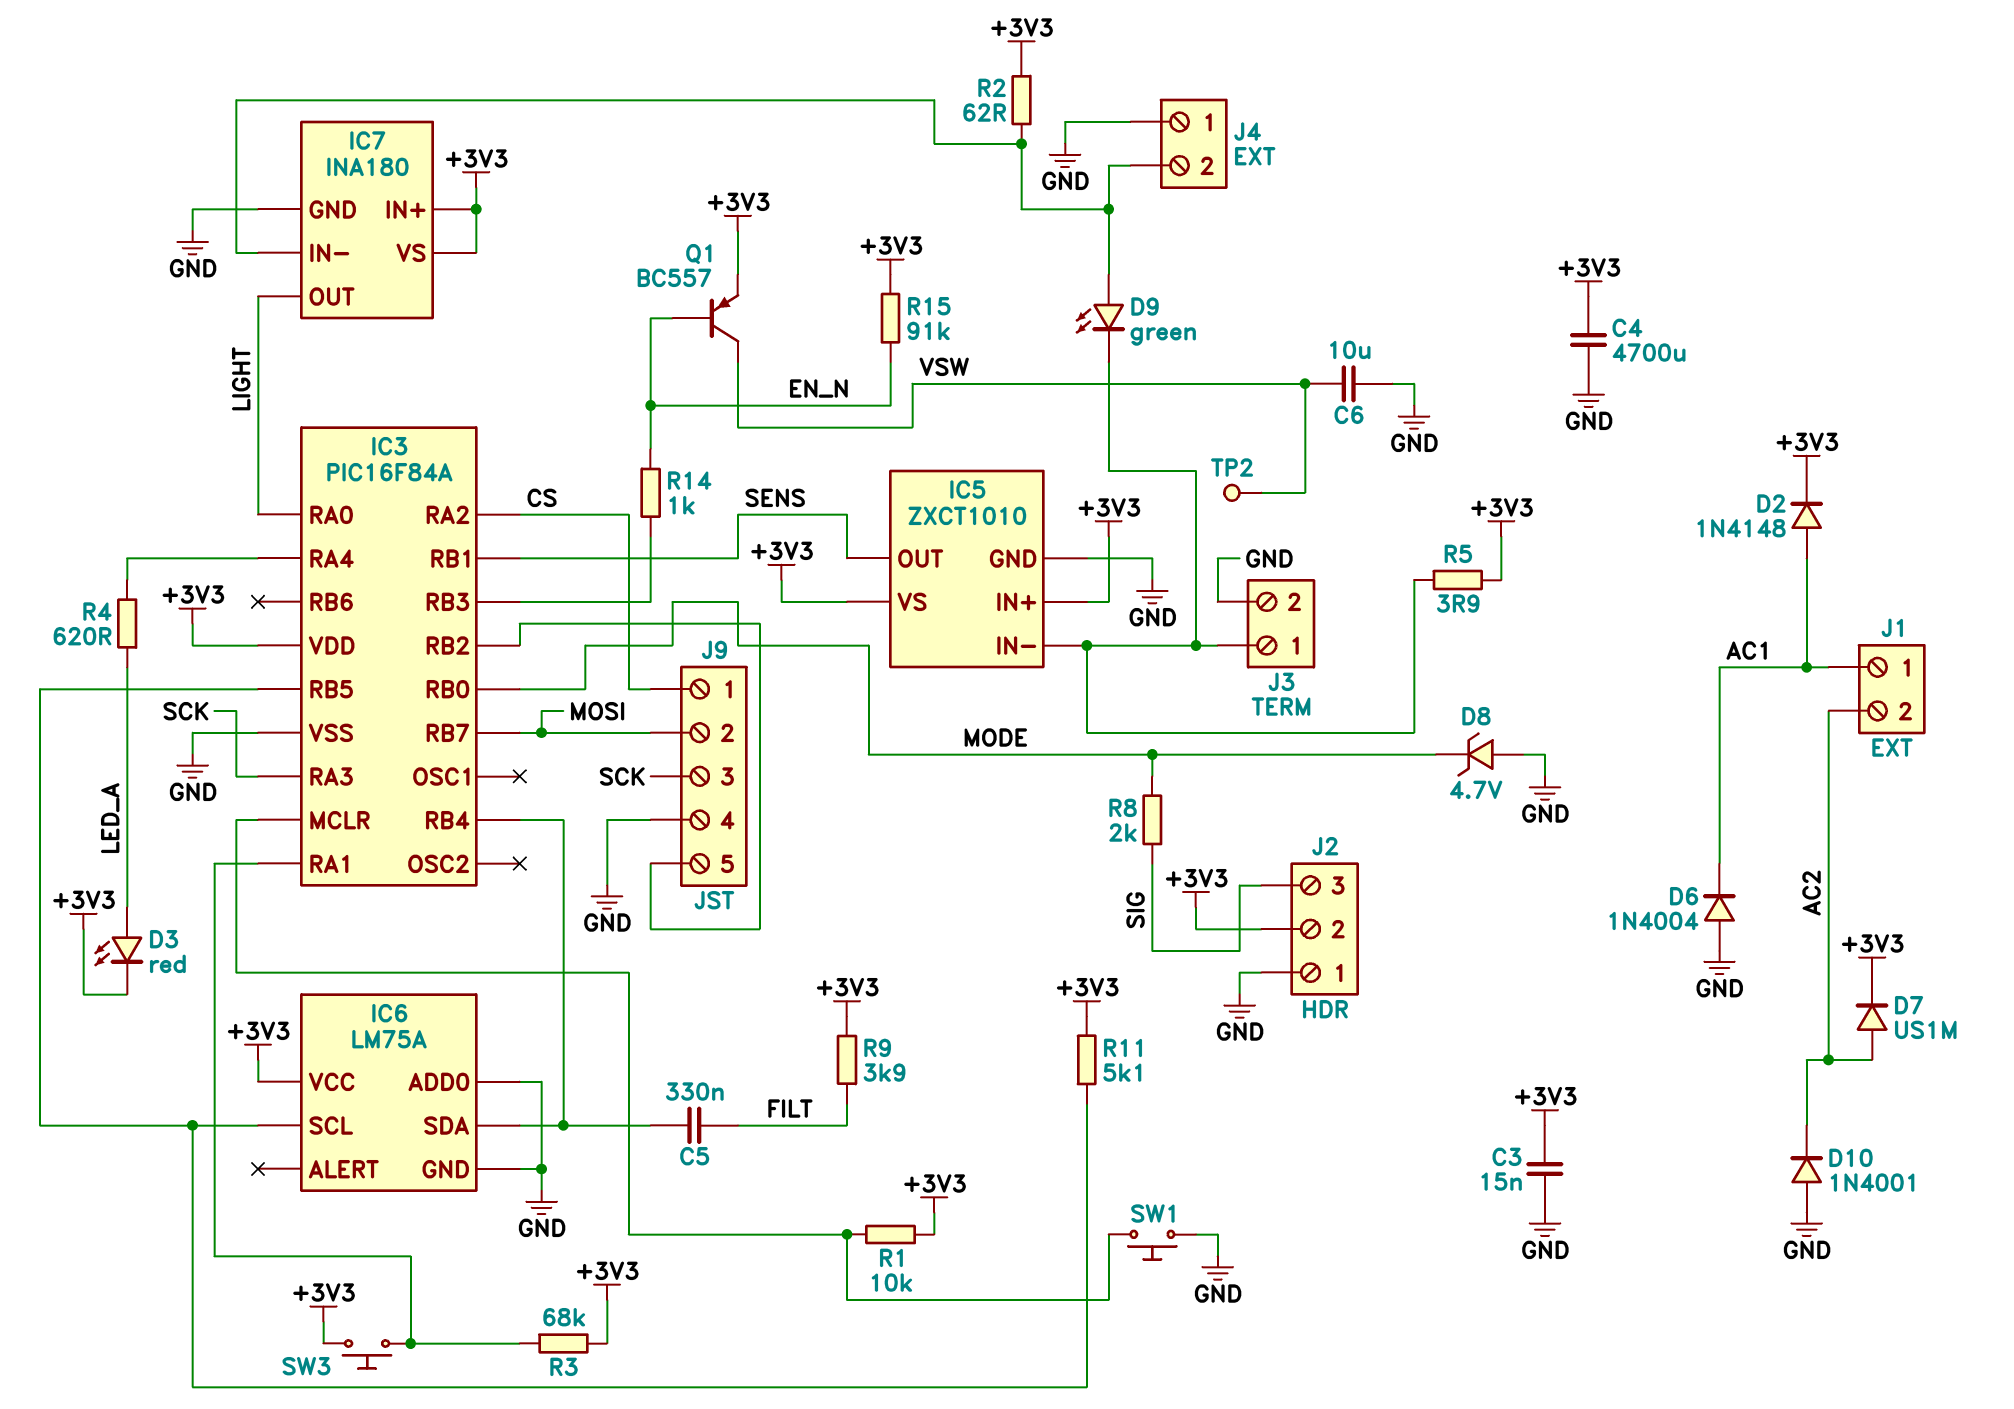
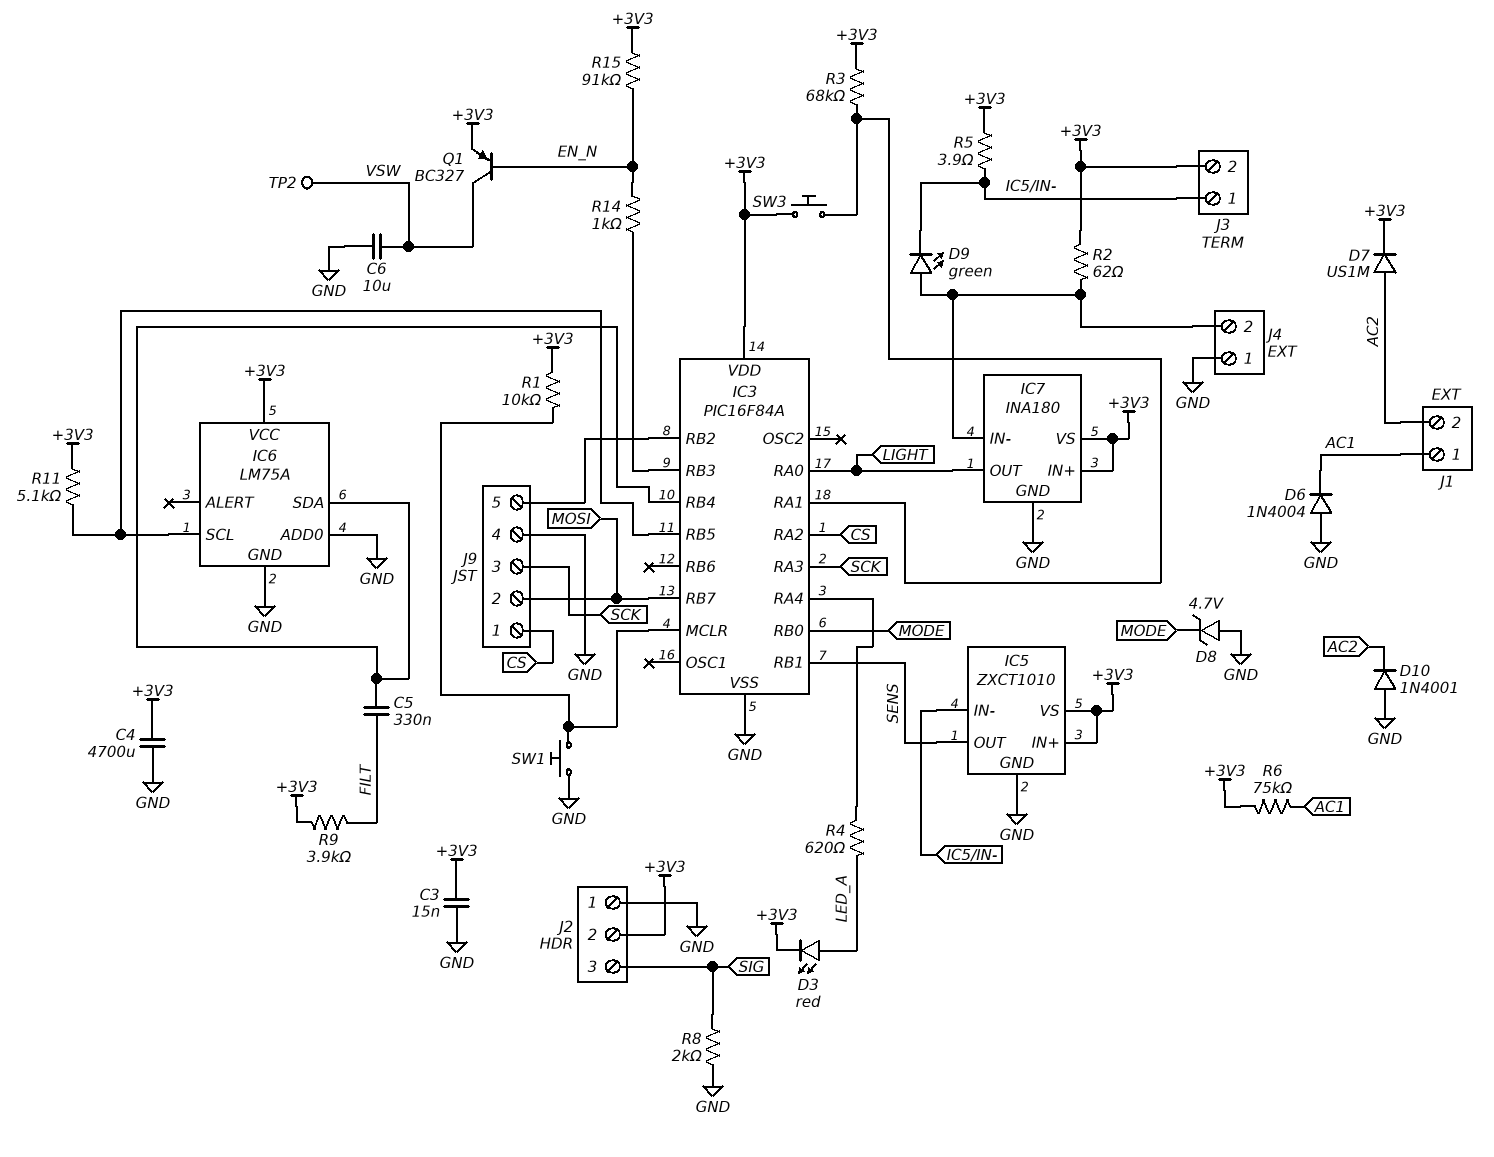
D2: diode 1N4148 (A AC1, K +3V3) -> none
J3 pin 2: GND -> +3V3
Q1: PNP BC557 (B EN_N, C VSW, E +3V3) -> PNP BC327 (B EN_N, C VSW, E +3V3)
R6: none -> 75k (+3V3, AC1)
R8: 2k (MODE, SIG) -> 2k (GND, SIG)

